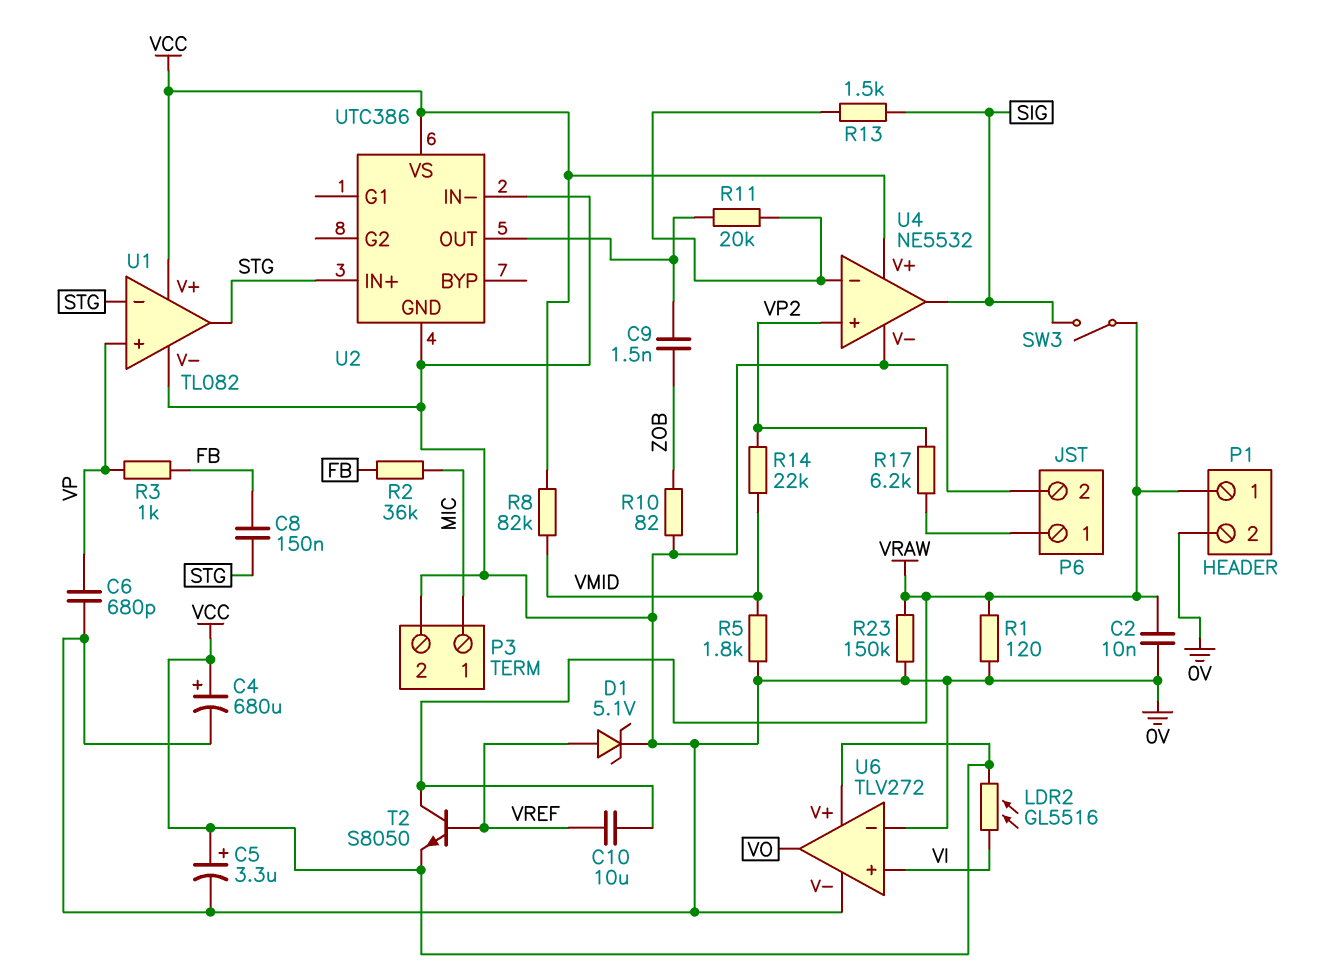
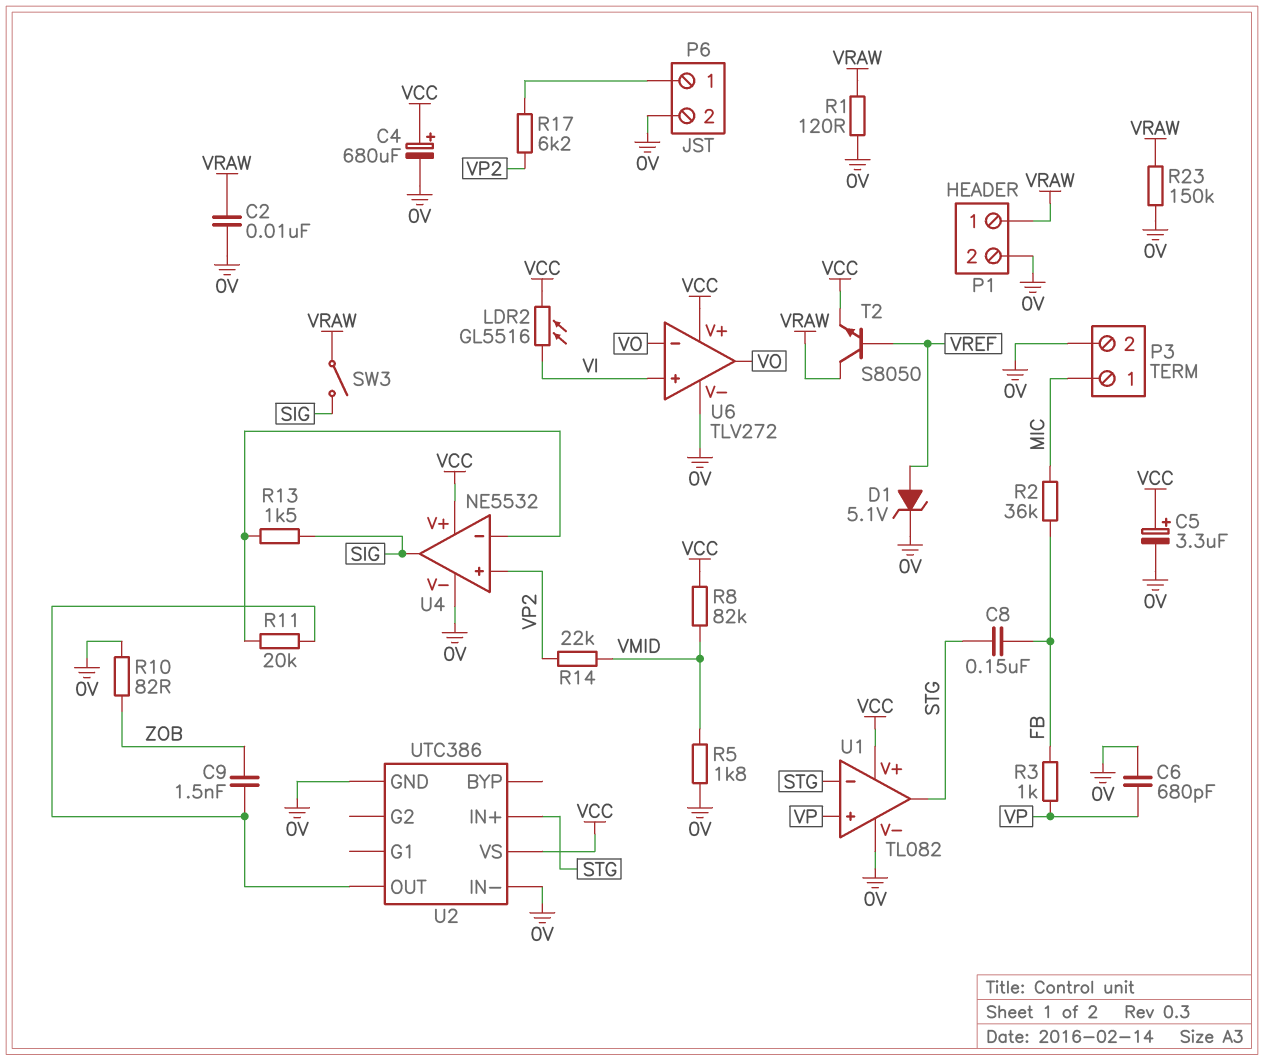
C10: 10uF (VRAW, VREF) -> none
U6 pin in-: 0V -> VO

